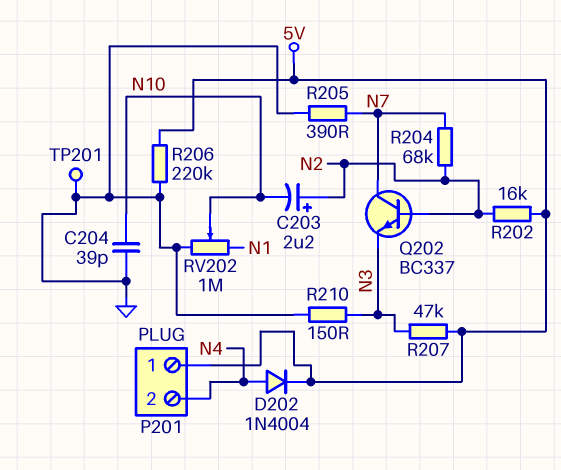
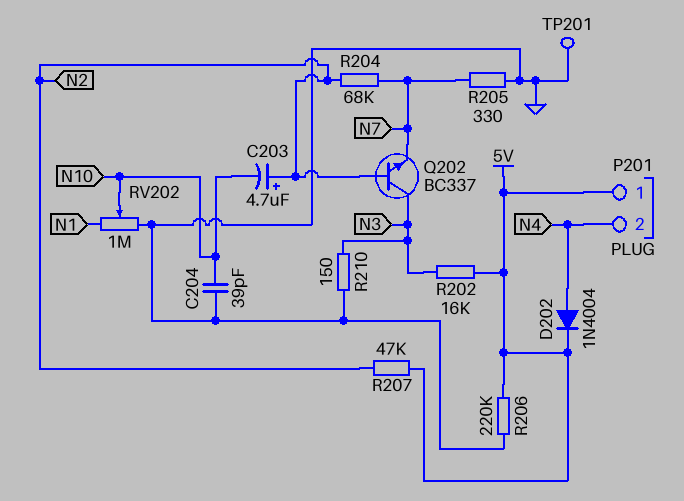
C203: 2.2uF (plus N2, minus N10) -> 4.7uF (plus N2, minus N10)
Q202: NPN BC337 (B N2, C N7, E N3) -> NPN BC337 (B N2, C N3, E N7)
R202: 16k (5V, N2) -> 16k (5V, N3)
R205: 390 (GND, N7) -> 330 (GND, N7)
R207: 47k (5V, N3) -> 47k (5V, N2)

